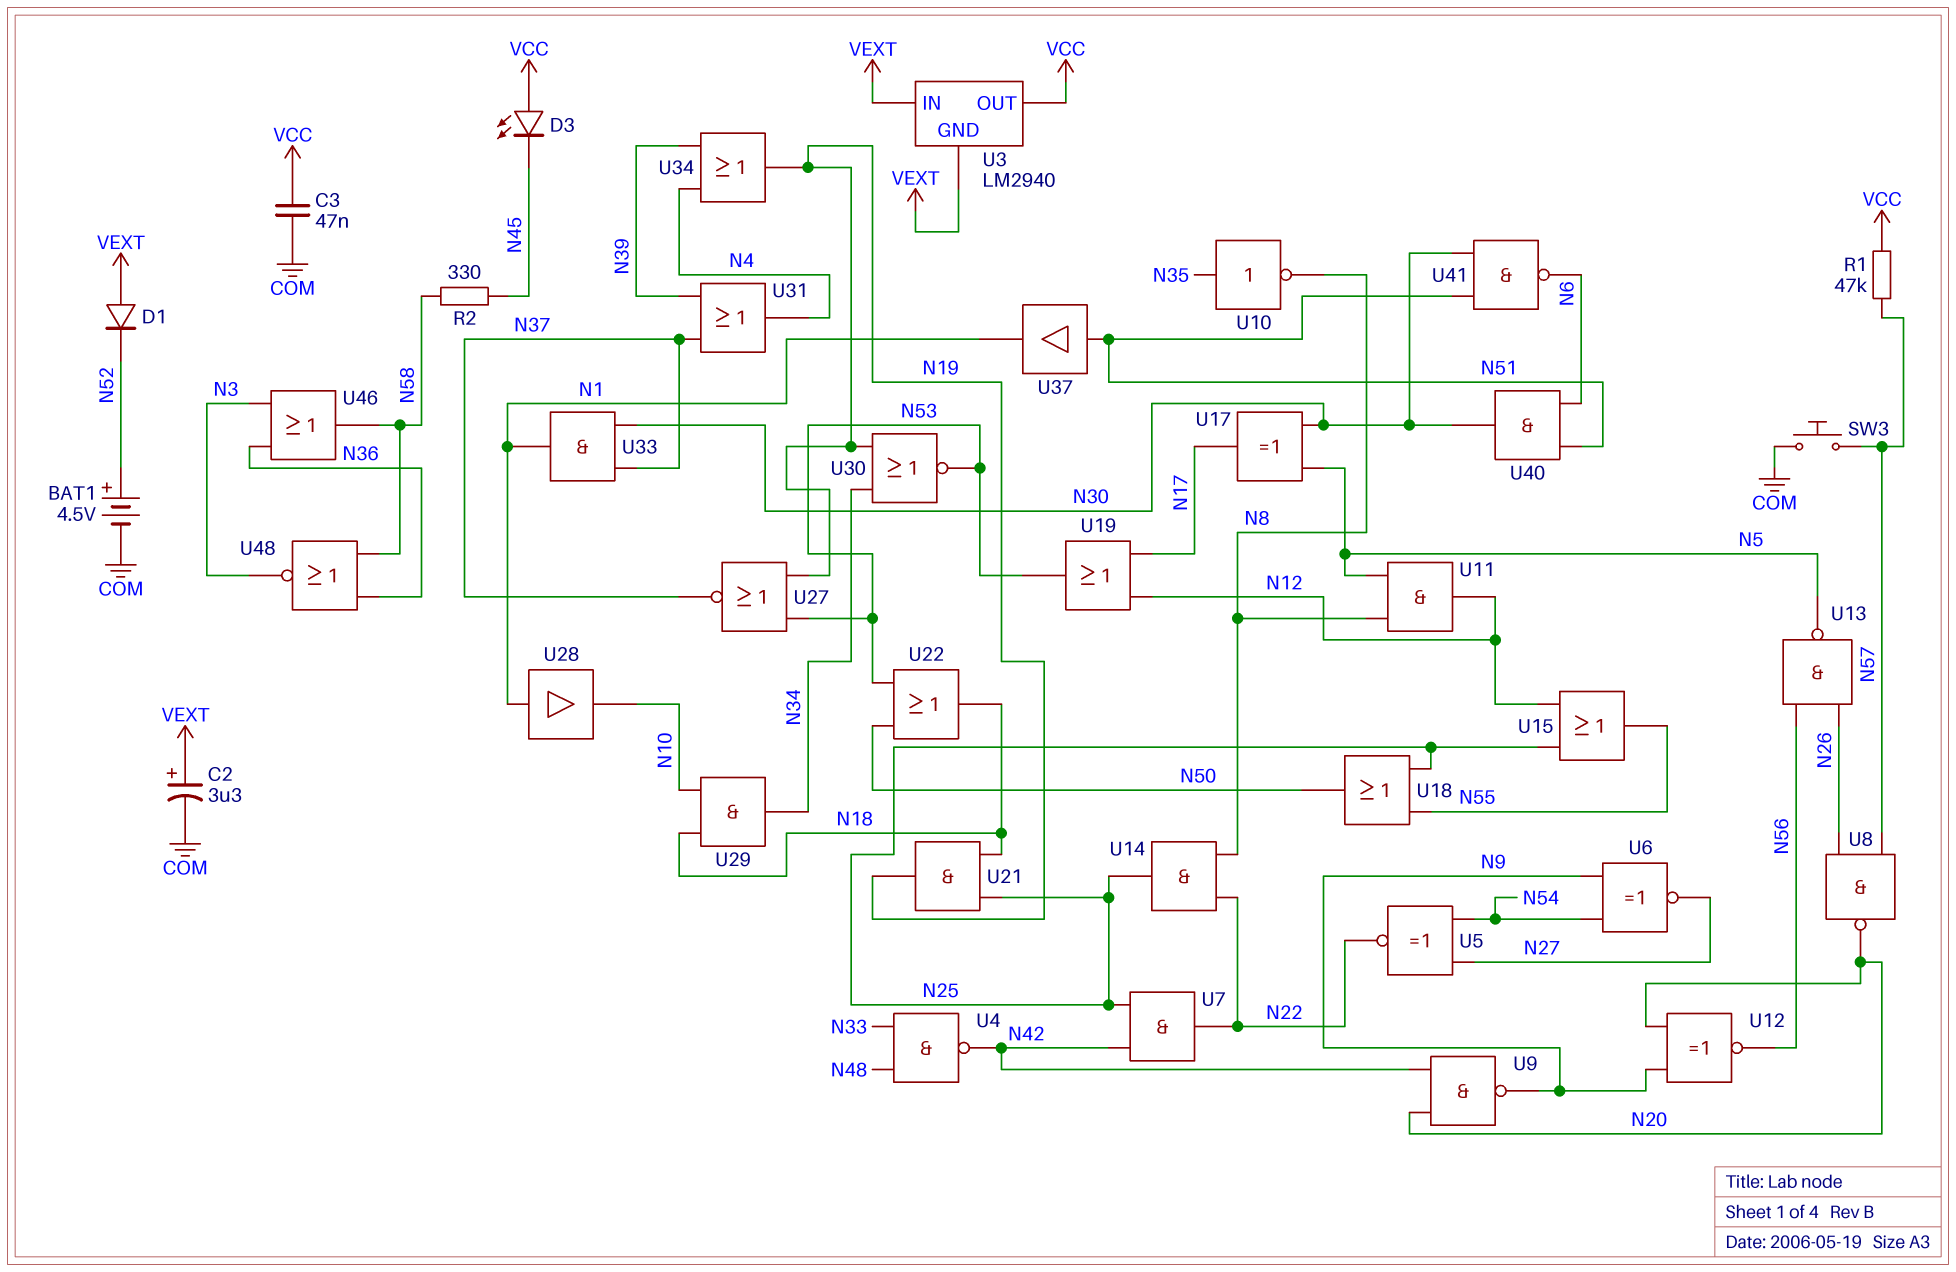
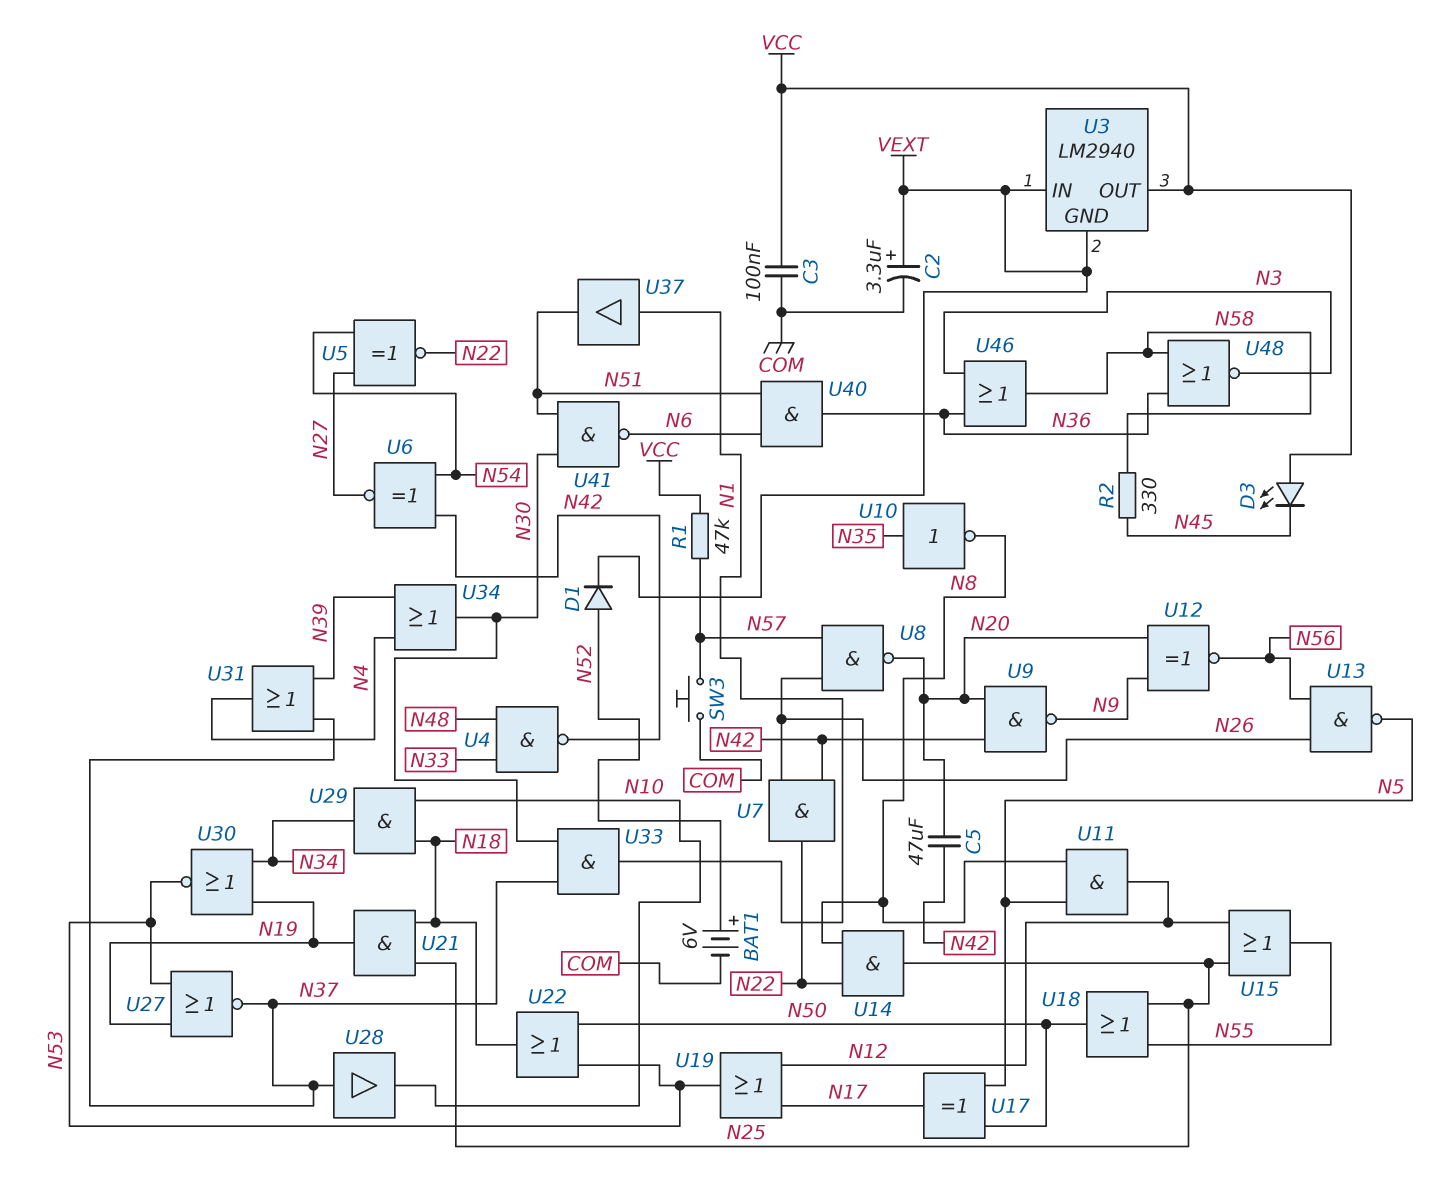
BAT1: 4.5V (plus N52, minus COM) -> 6V (plus N52, minus COM)
C3: 47nF (COM, VCC) -> 100nF (COM, VCC)
C5: none -> 47uF (N20, N42)
D1: diode (A VEXT, K N52) -> diode (A N52, K VEXT)
U6: XNOR (in N9, in N54, out N27) -> XNOR (in N42, in N54, out N27)
U7: AND (in N25, in N42, out N22) -> AND (in N26, in N42, out N22)
U17: XOR (in N5, in N30, out N17) -> XOR (in N5, in N50, out N17)
U28: buffer (in N1, out N10) -> buffer (in N37, out N10)
U34: OR (in N4, in N39, out N19) -> OR (in N4, in N39, out N30)
U37: buffer (in N51, out N1) -> buffer (in N1, out N51)
U40: AND (in N6, in N51, out N30) -> AND (in N6, in N51, out N36)

